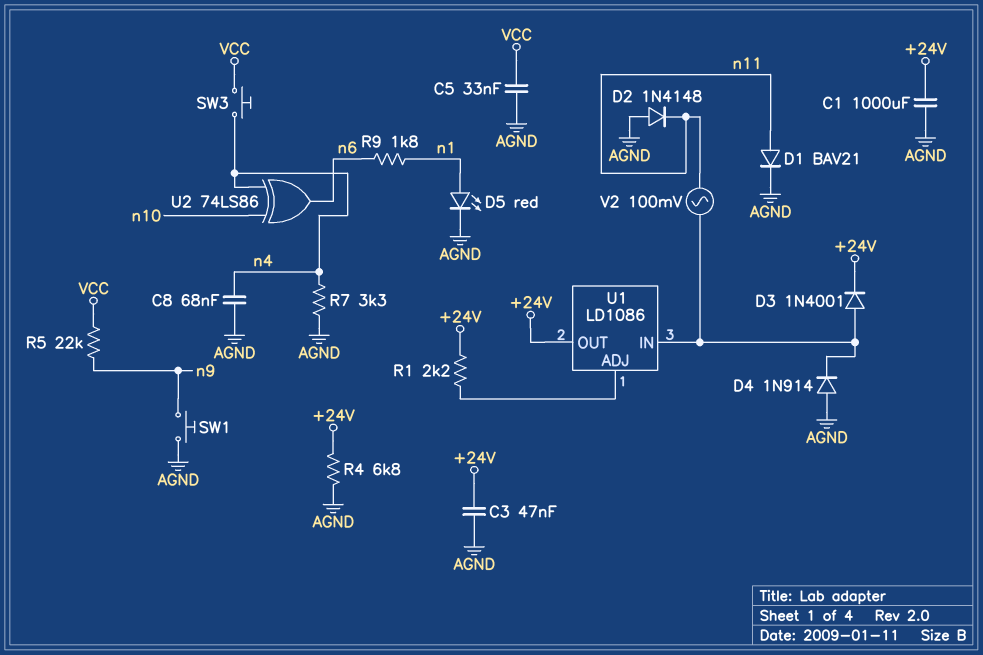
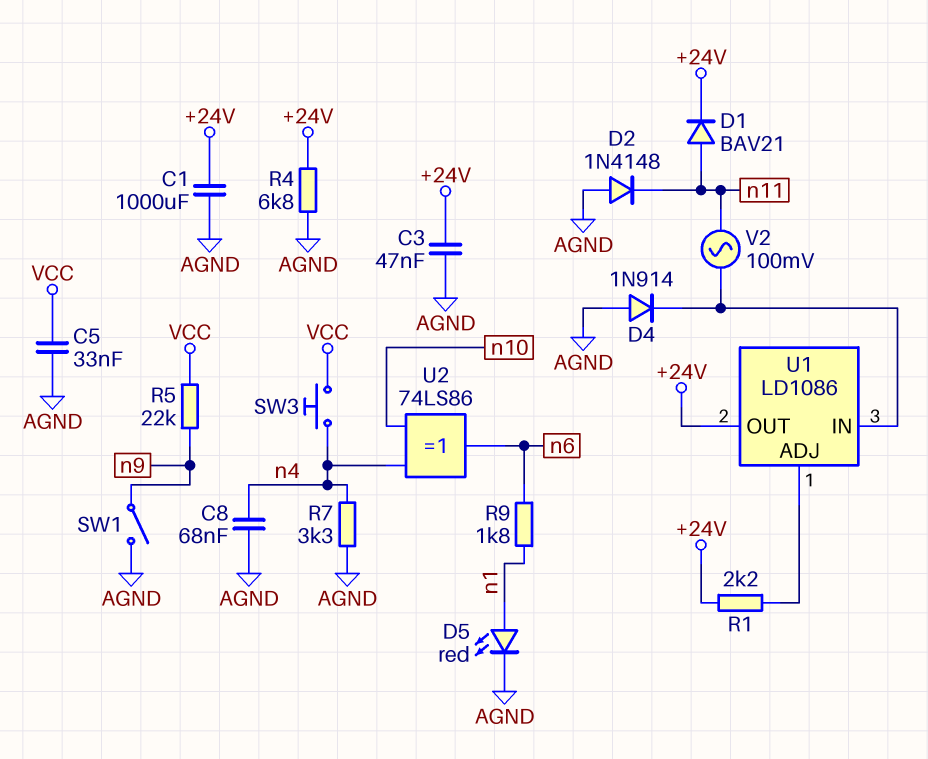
D1: diode BAV21 (A n11, K AGND) -> diode BAV21 (A n11, K +24V)
D3: diode 1N4001 (A U1/IN, K +24V) -> none
SW1: button (AGND, n9) -> switch (AGND, n9)

